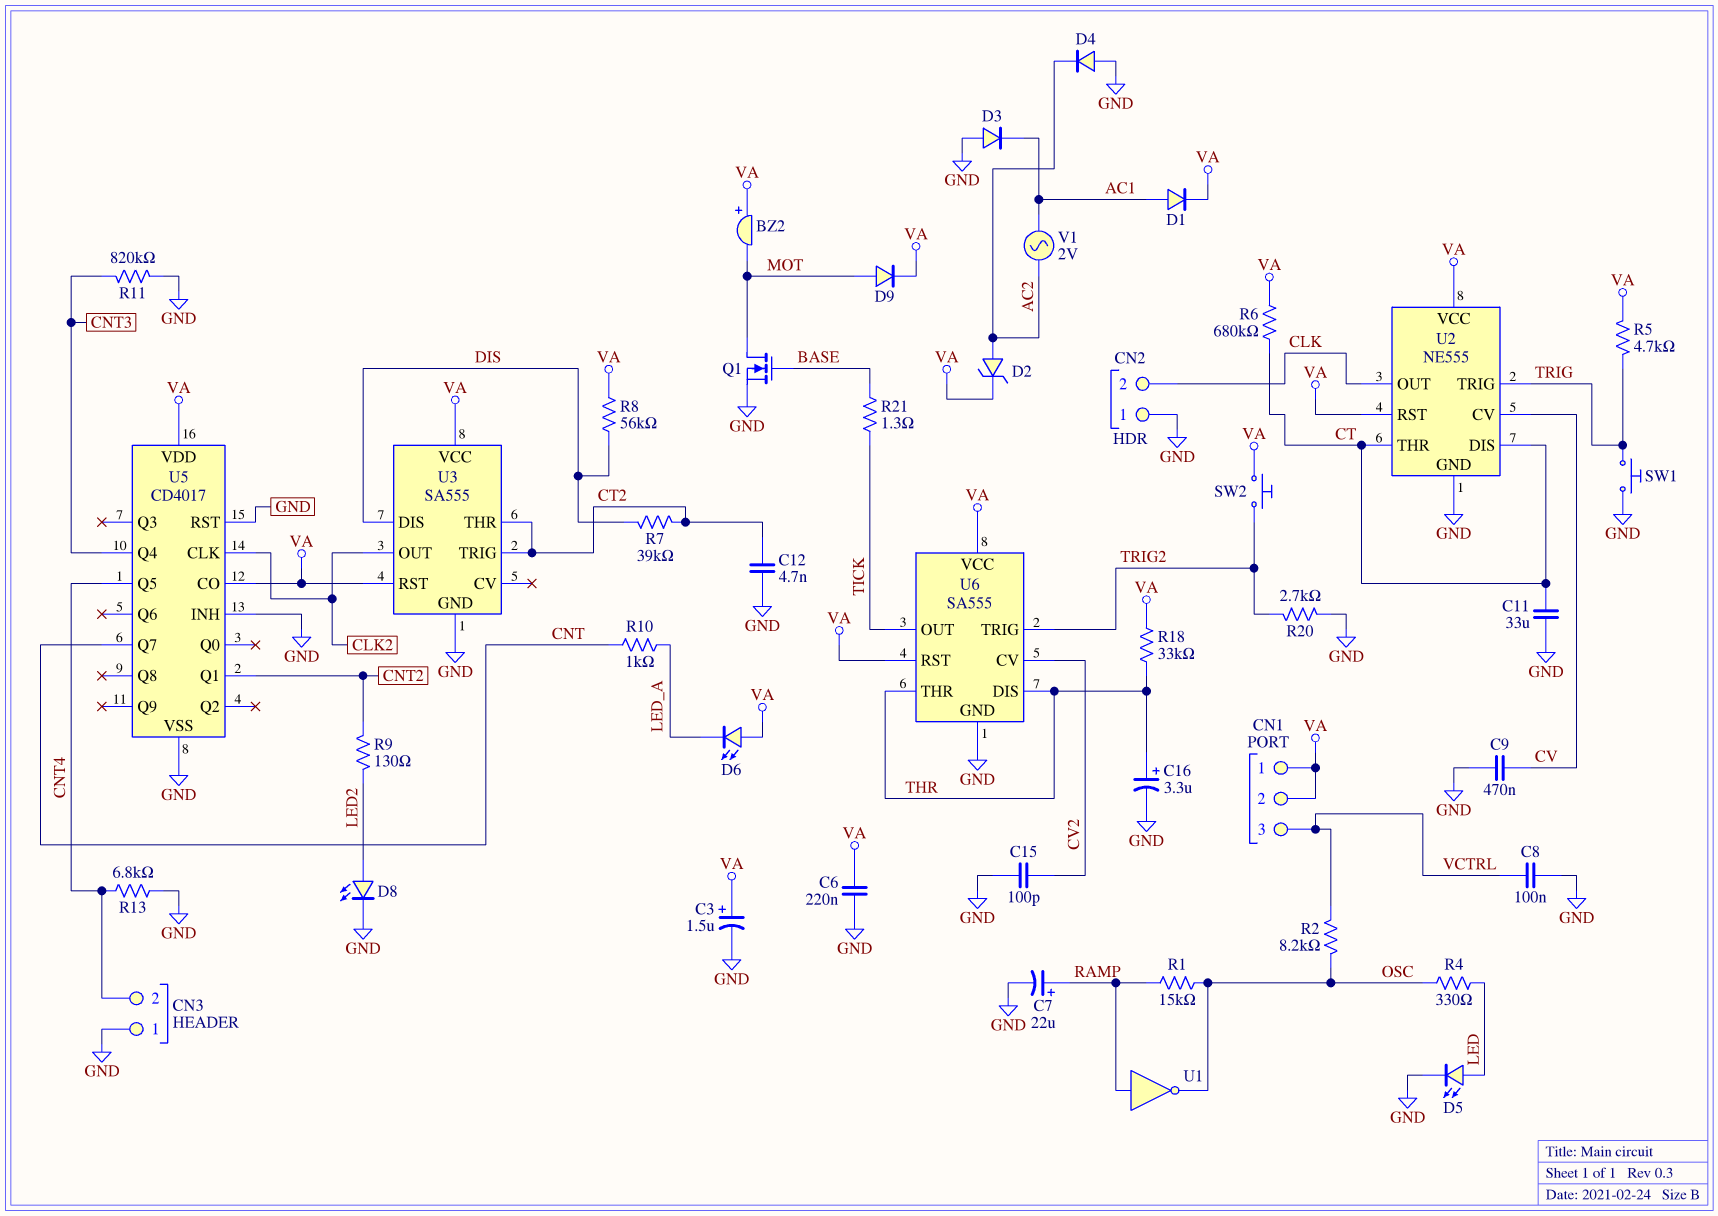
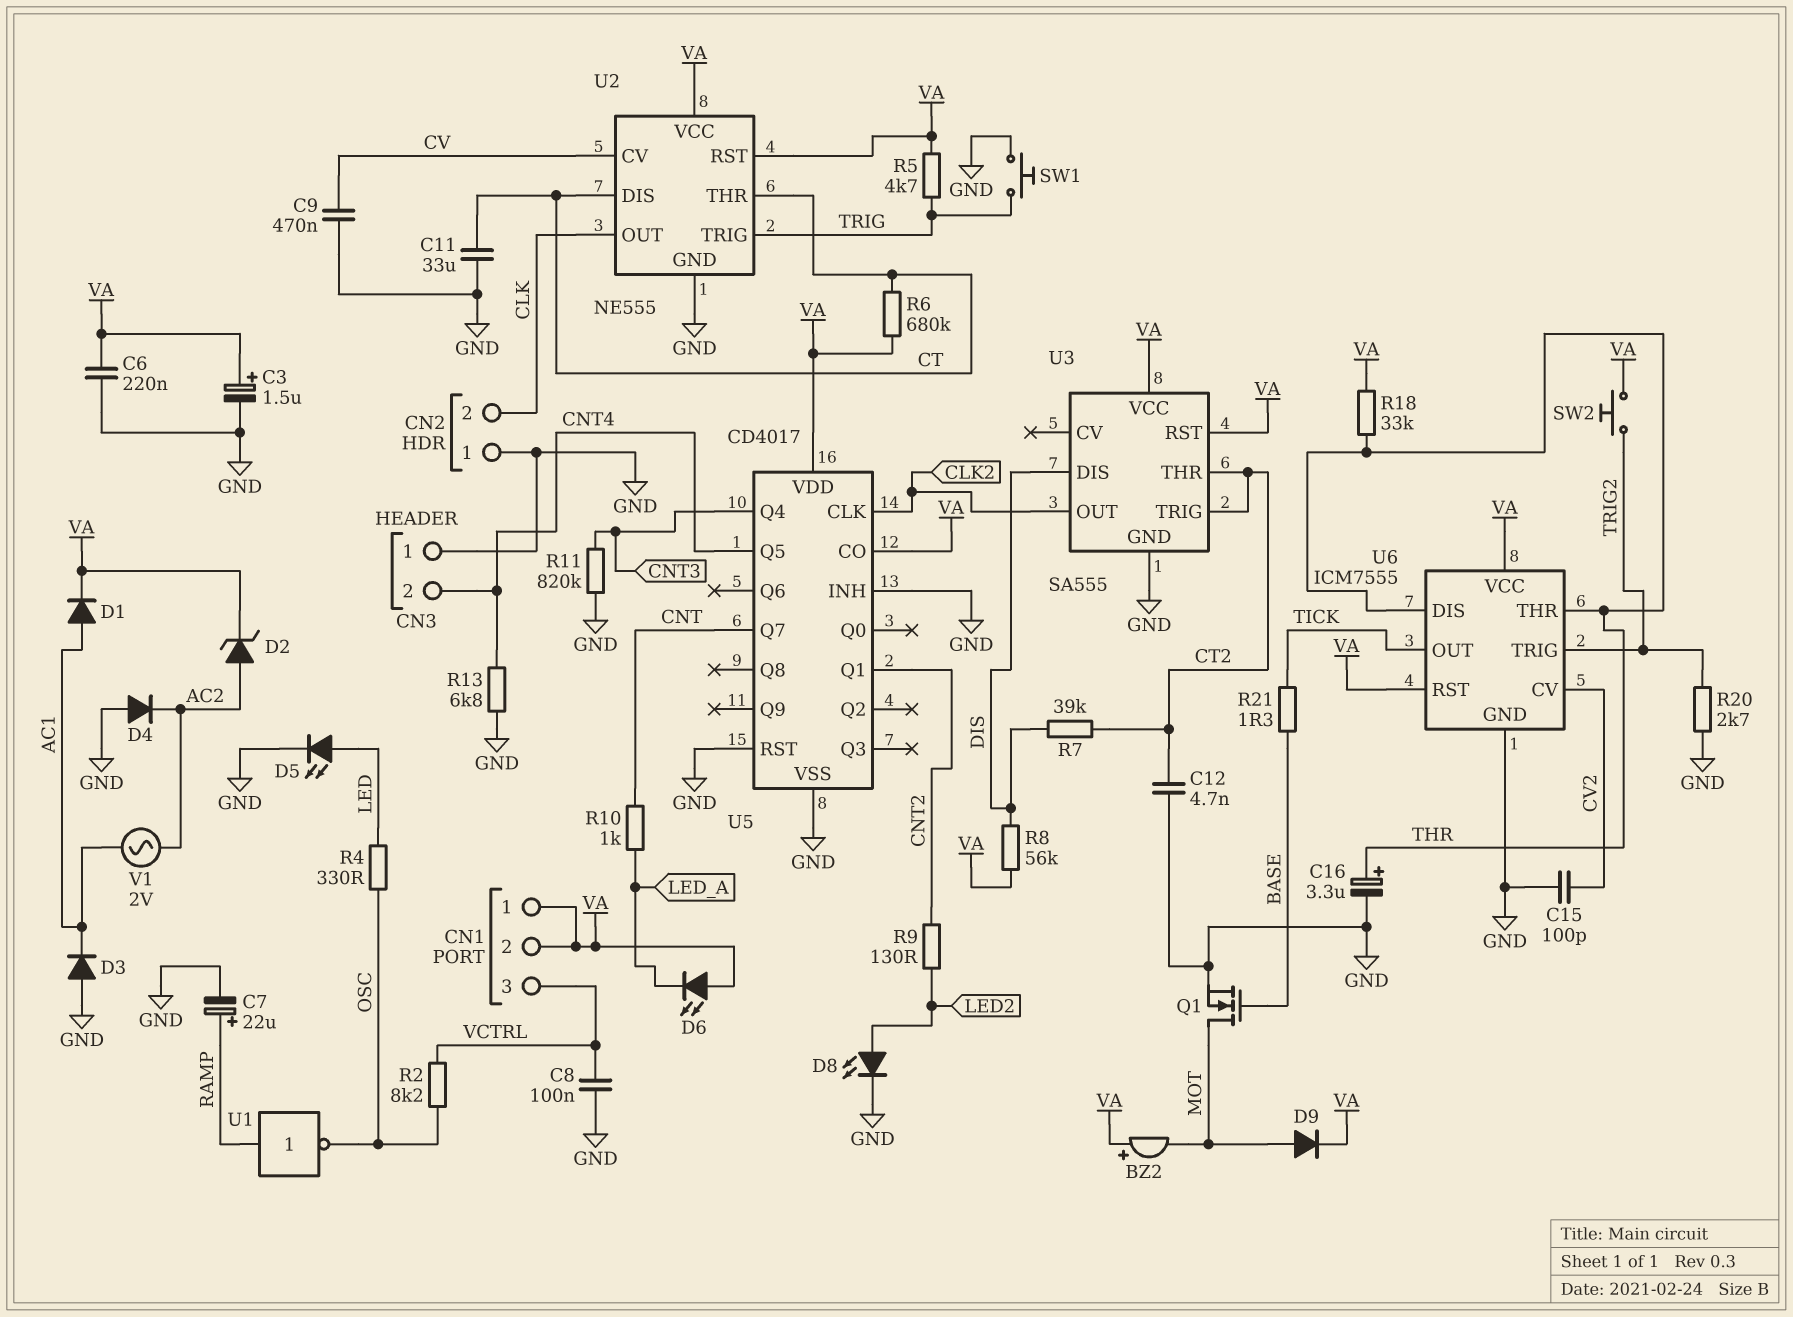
R1: 15k (OSC, RAMP) -> none
U6: SA555 -> ICM7555

